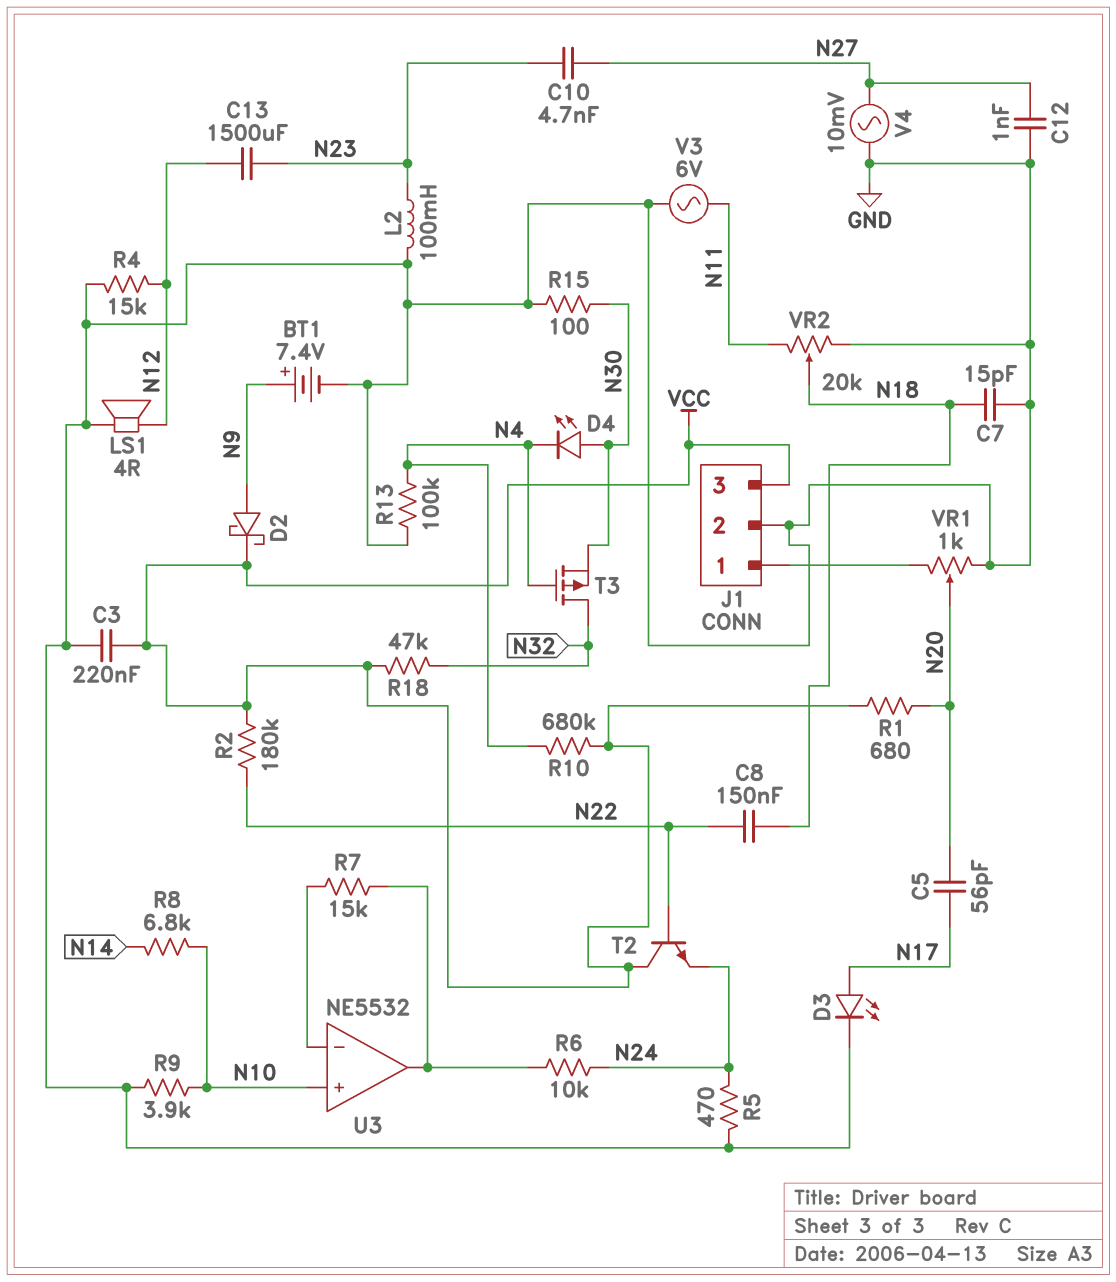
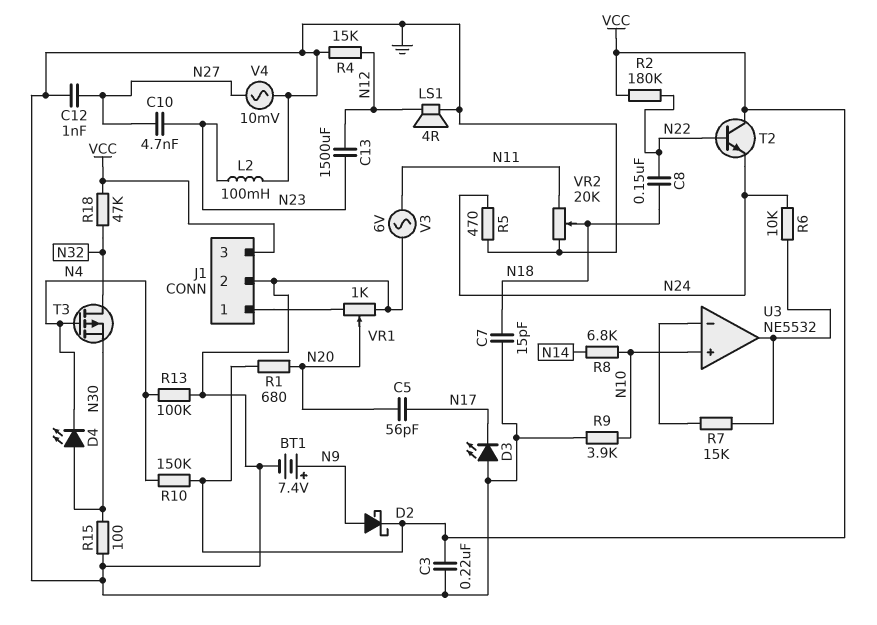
D3: LED (A N17, K GND) -> LED (A GND, K N17)
R10: 680k (N4, VCC) -> 150k (N4, VCC)

